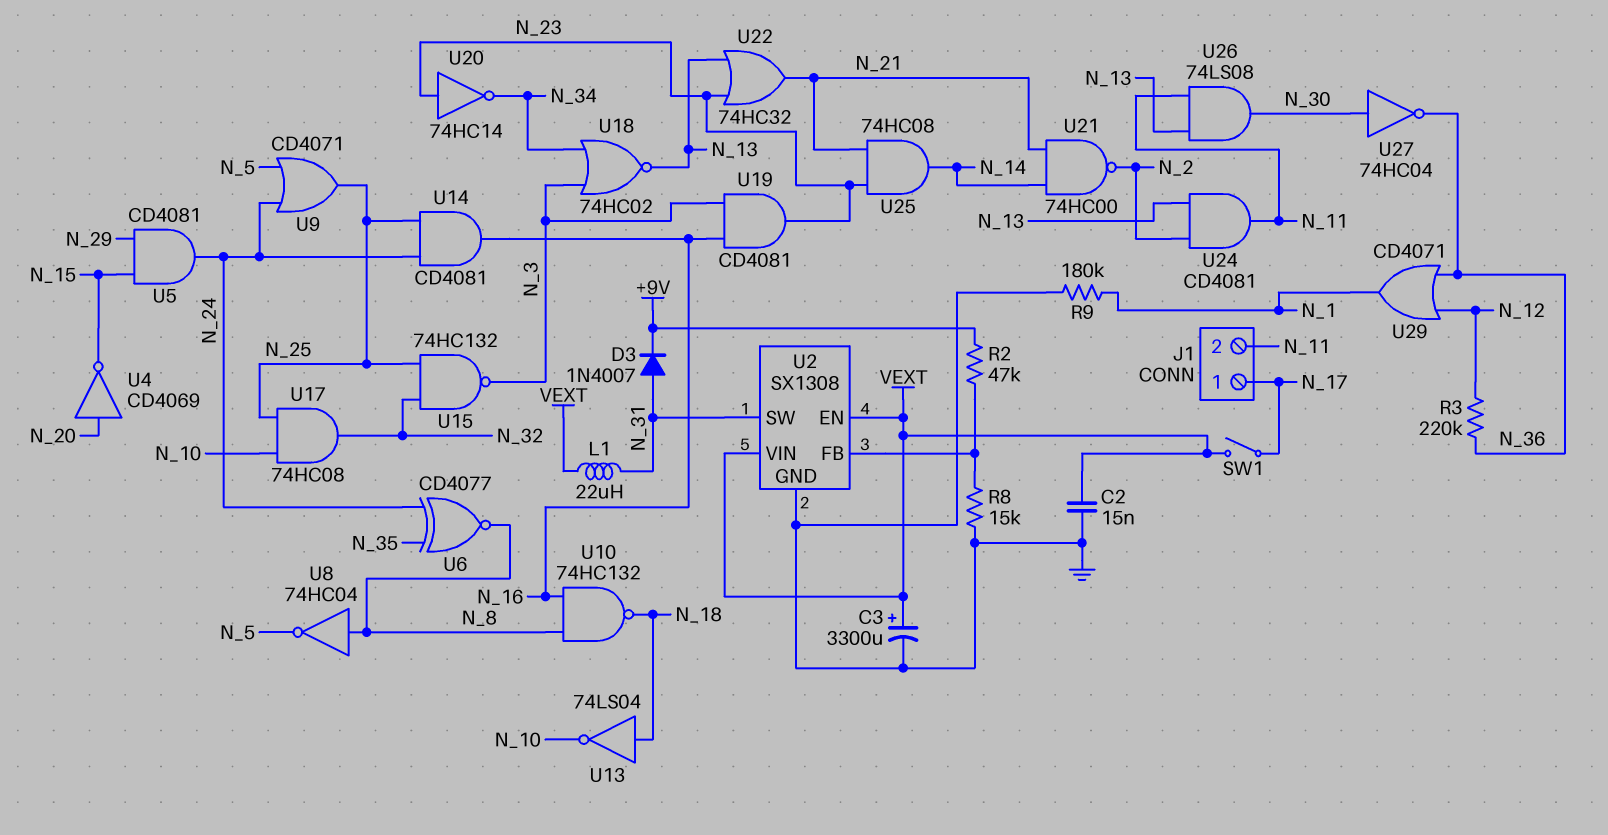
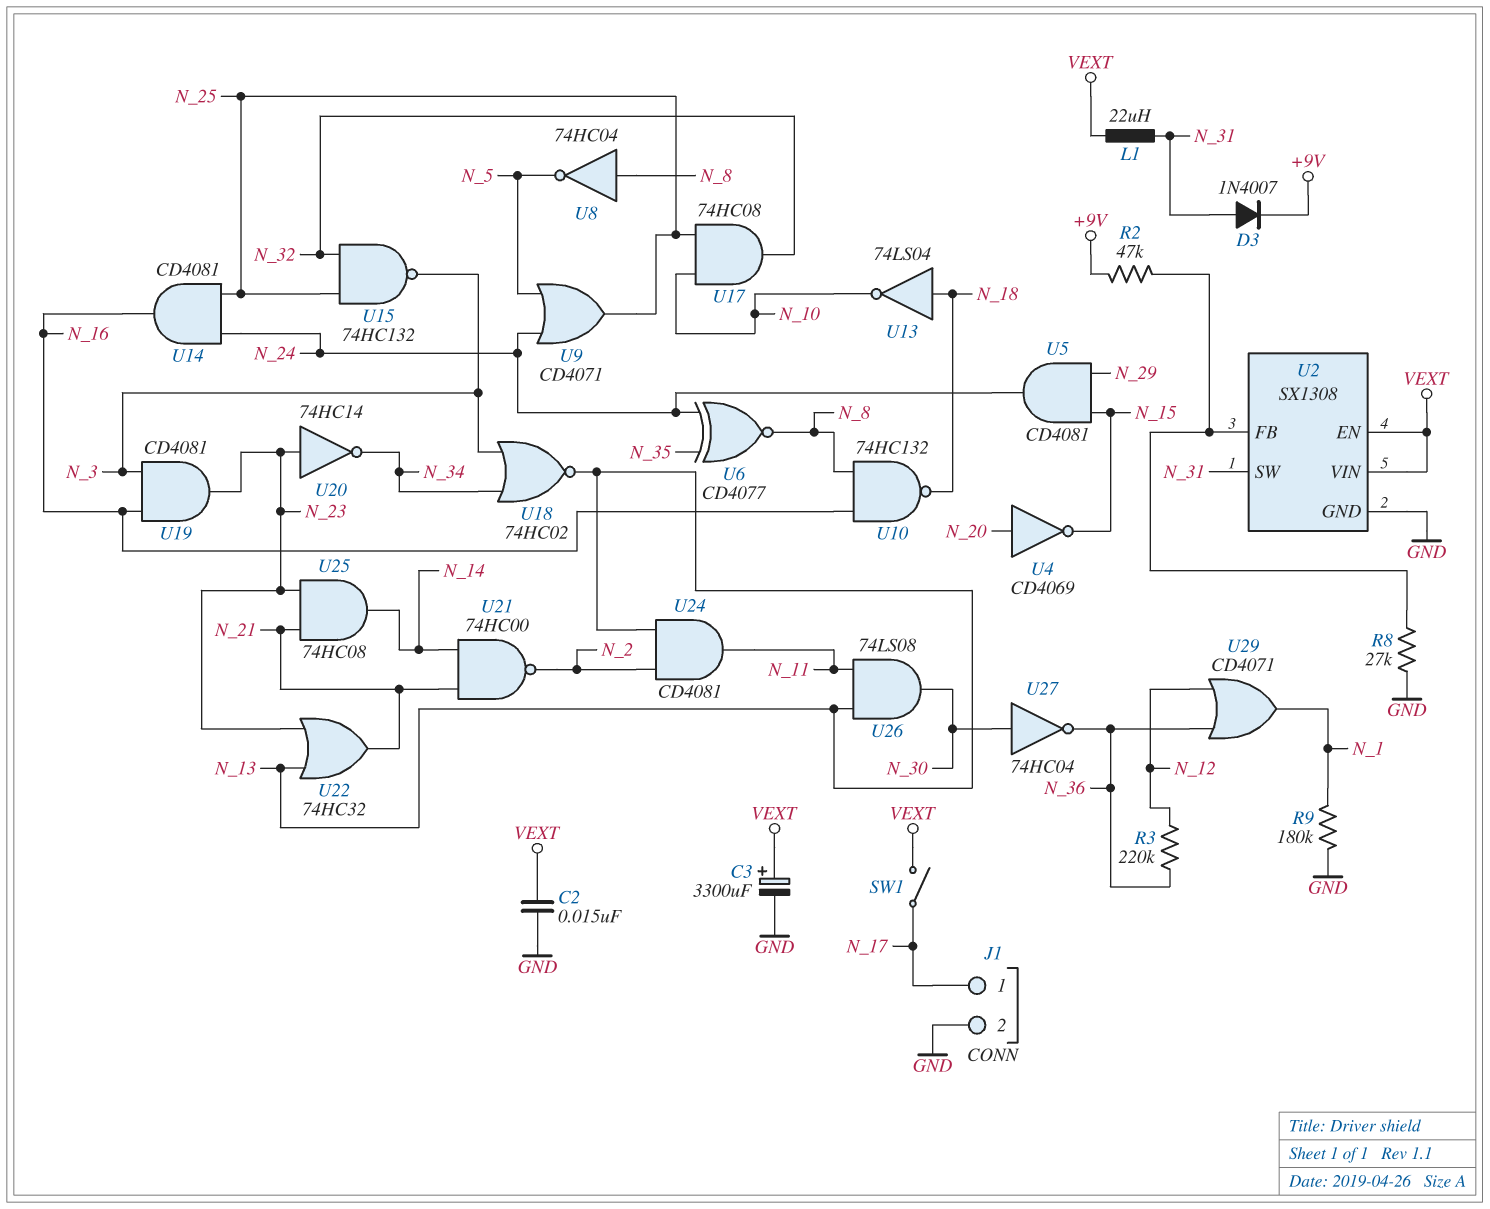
J1 pin 2: N_11 -> GND
R8: 15k (GND, U2/FB) -> 27k (GND, U2/FB)

